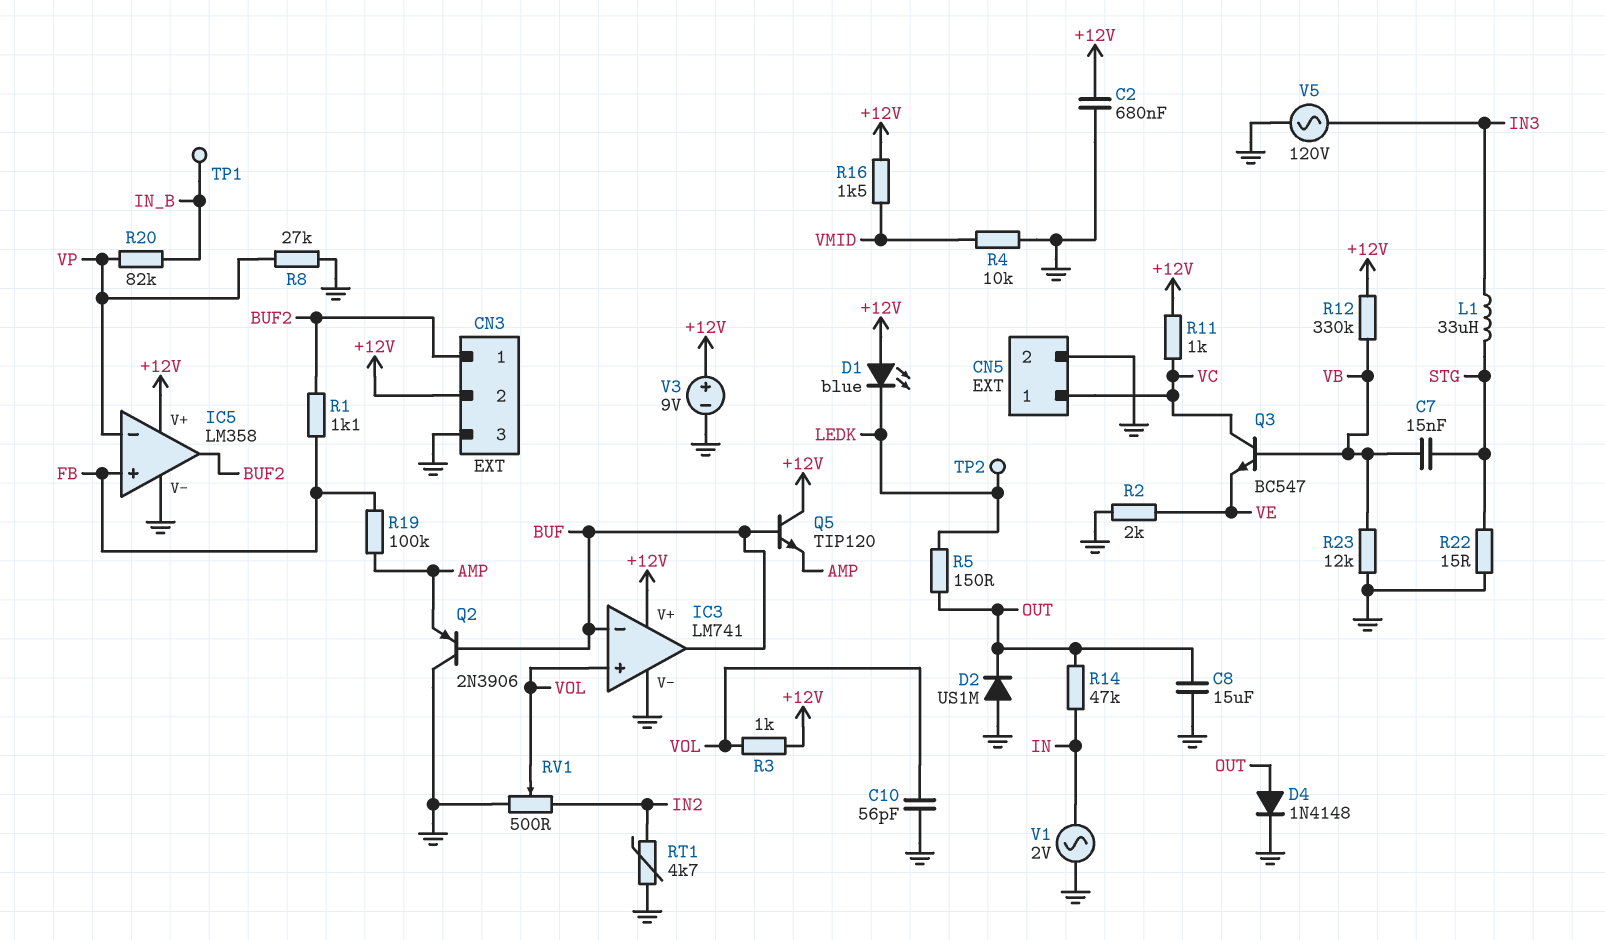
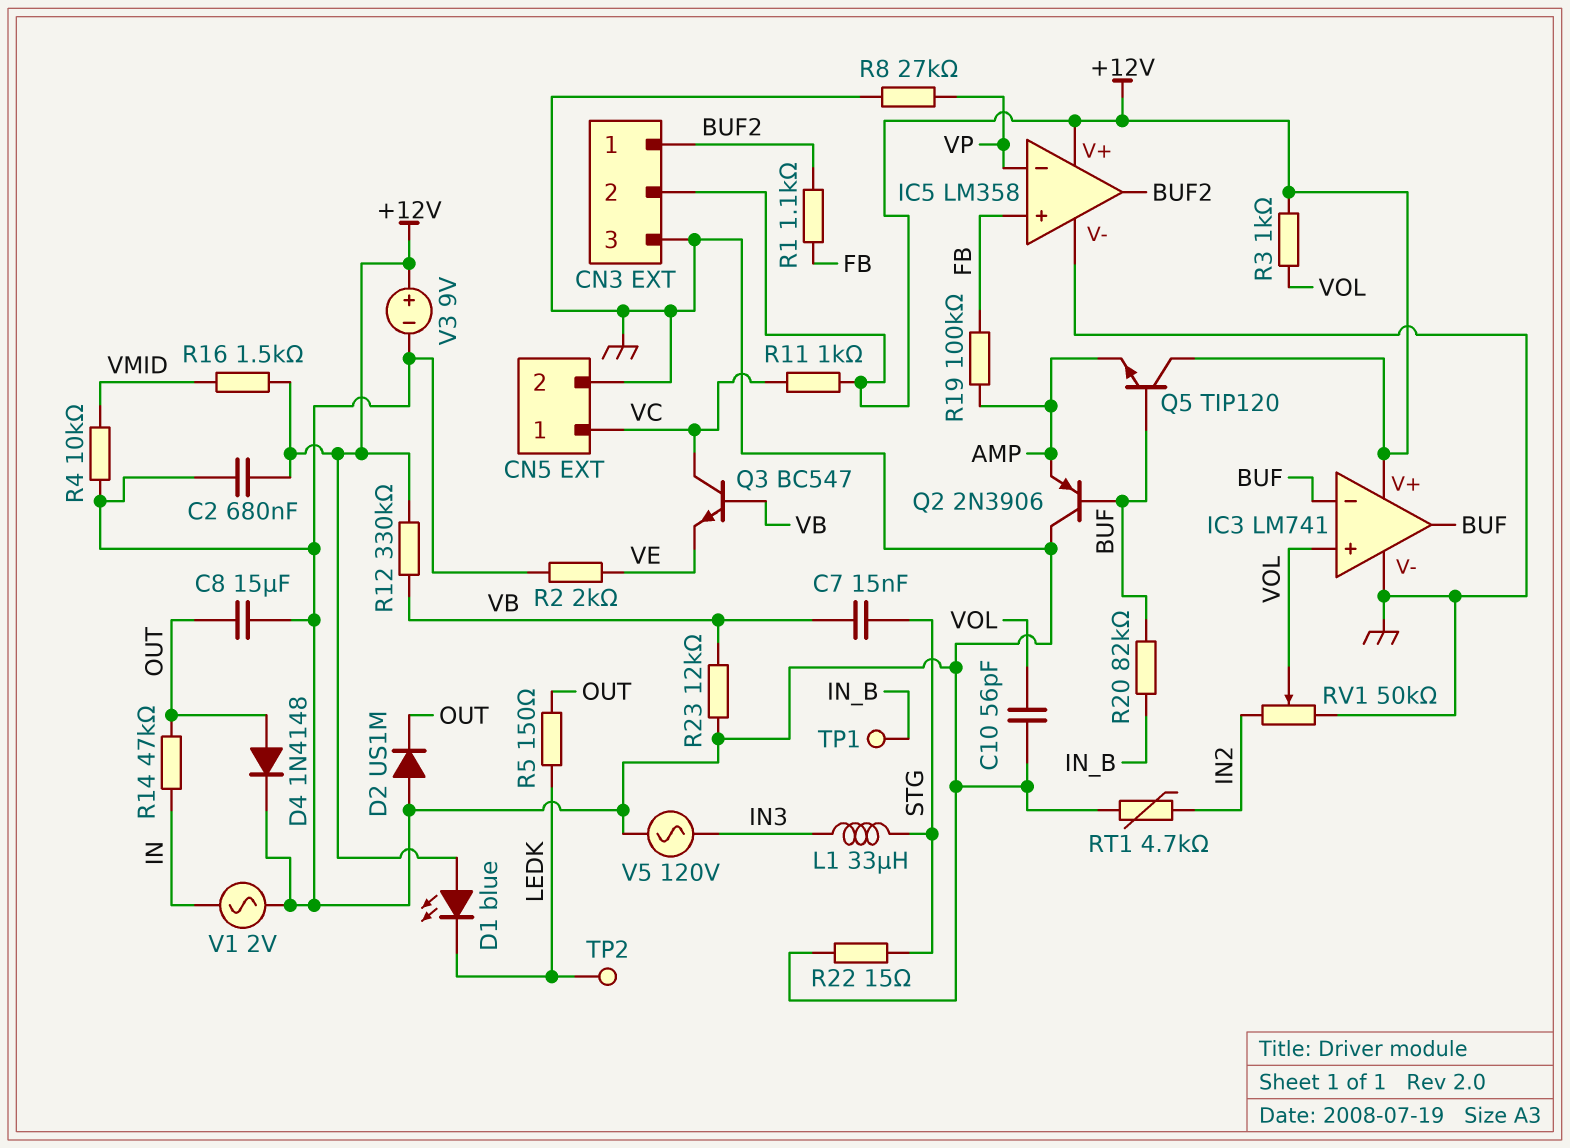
R20: 82k (IN_B, VP) -> 82k (BUF, IN_B)
RV1: 500 (GND, IN2, wiper VOL) -> 50k (GND, IN2, wiper VOL)

